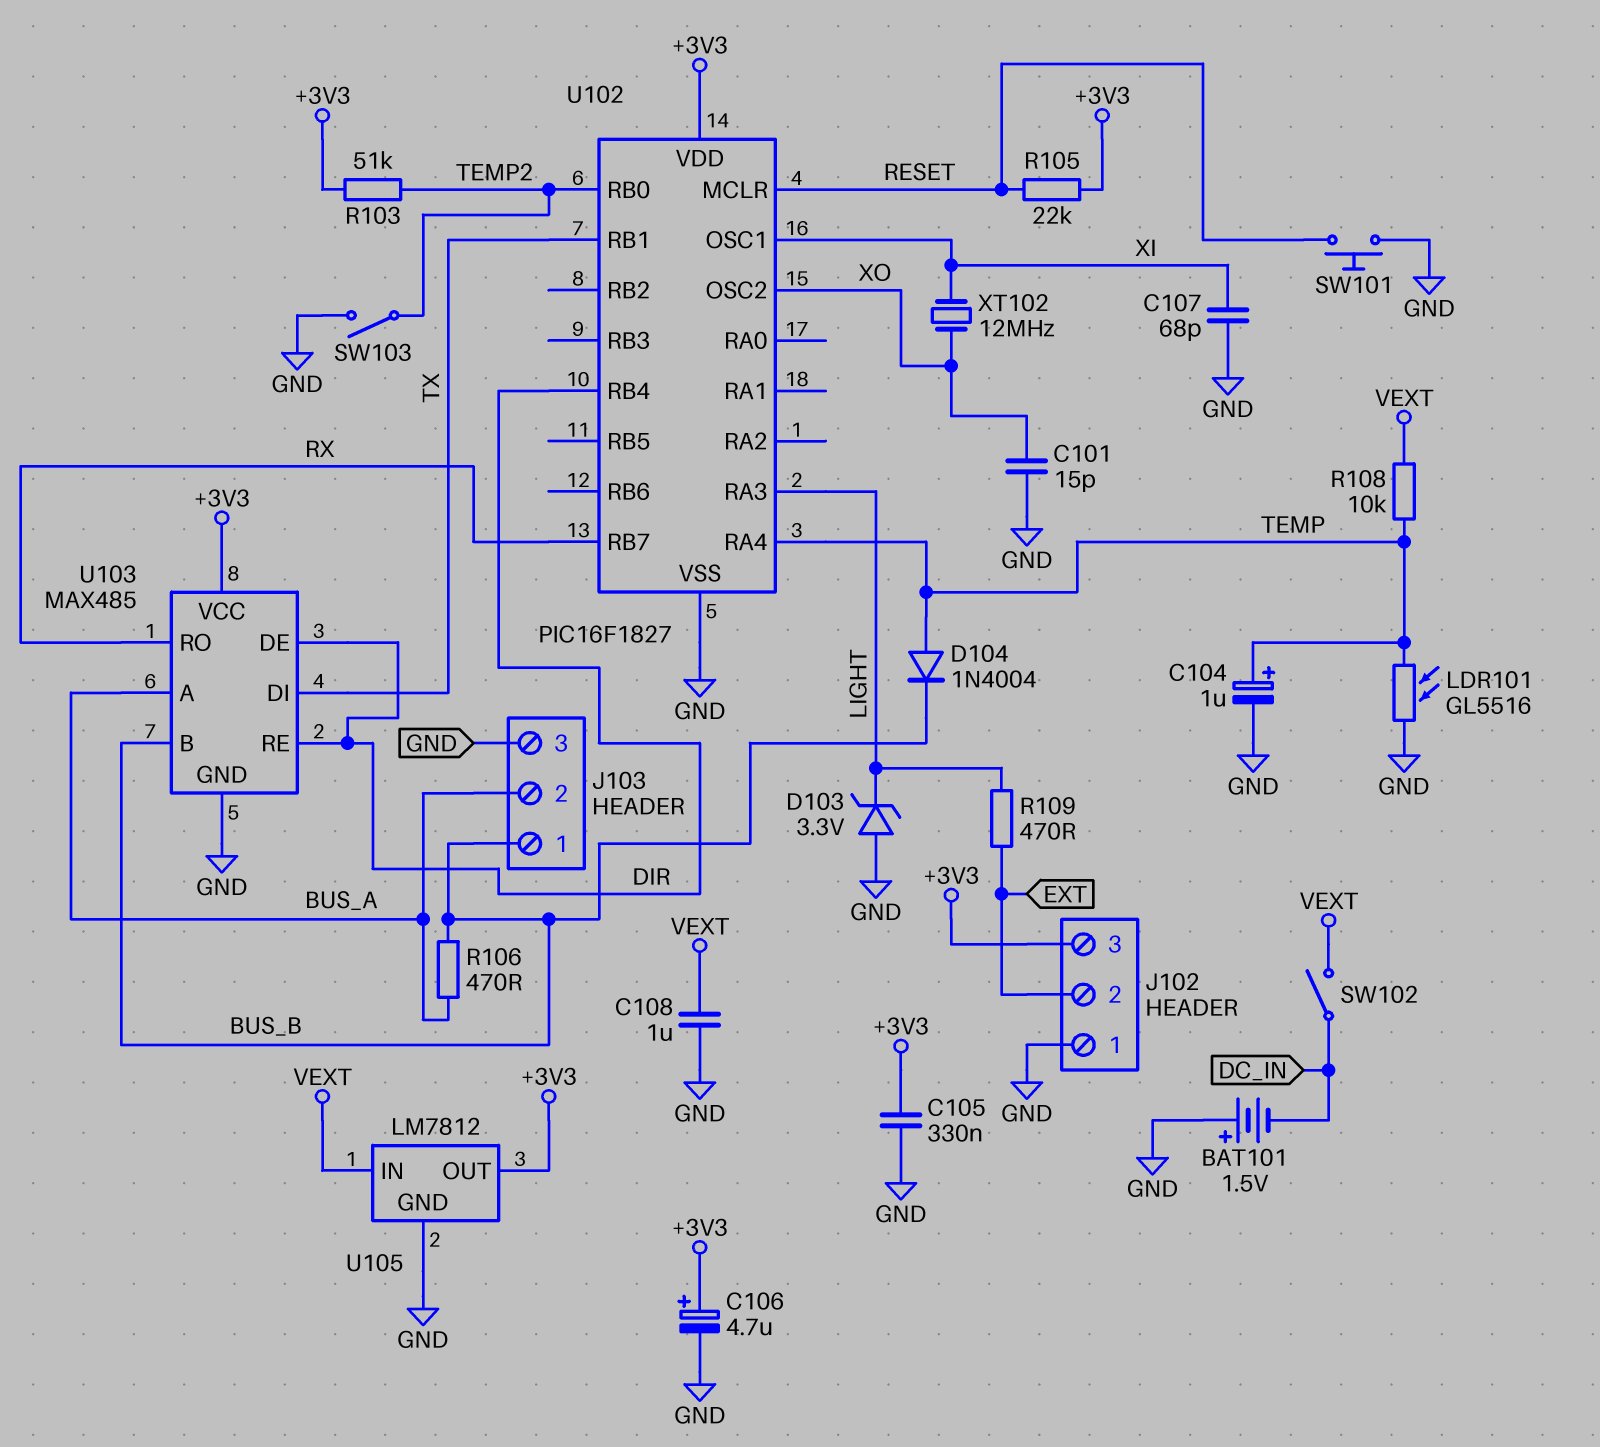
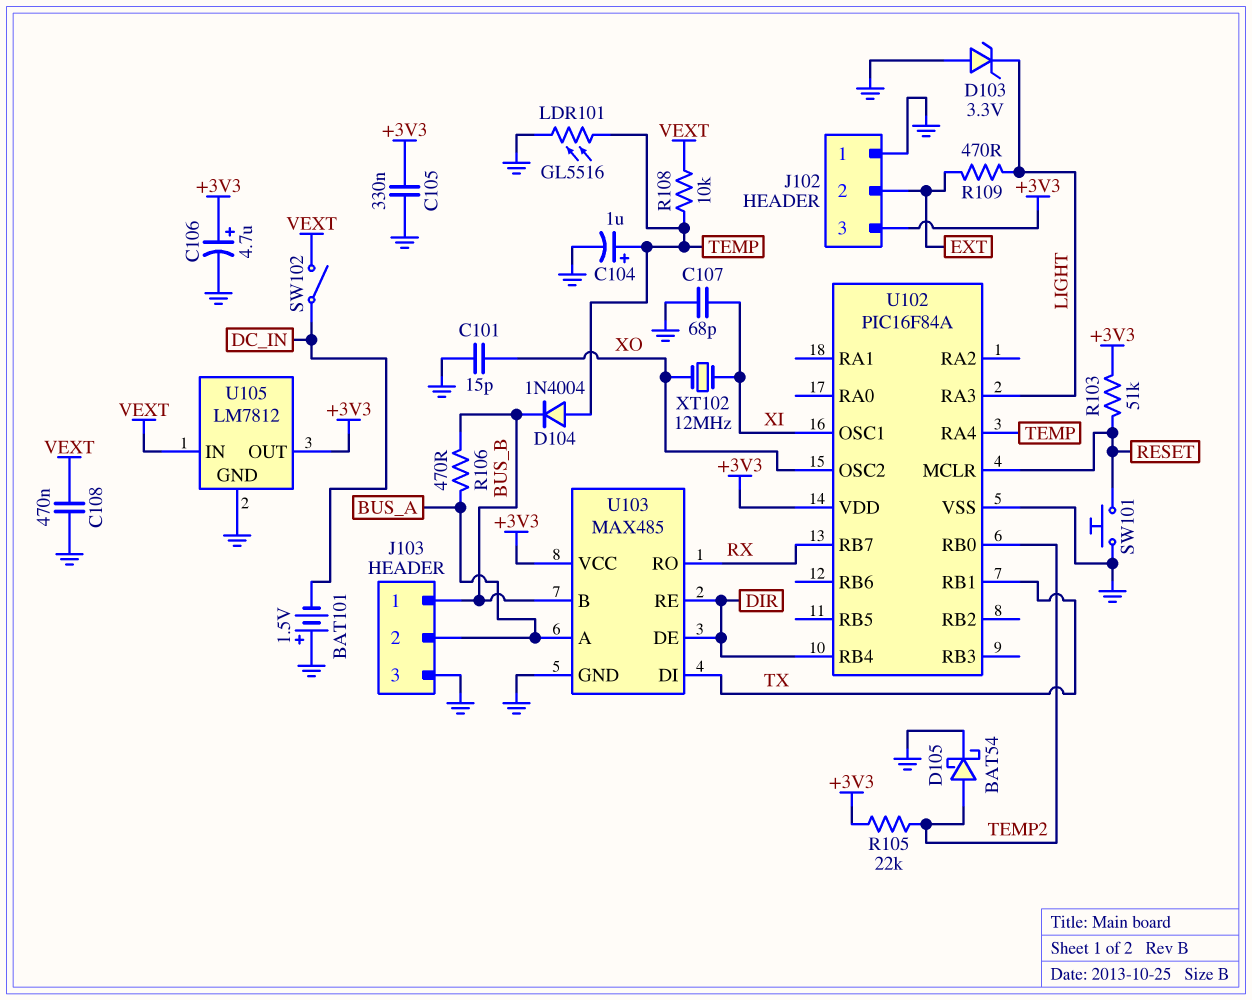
C108: 1uF (GND, VEXT) -> 470nF (GND, VEXT)
D105: none -> schottky BAT54 (A TEMP2, K GND)
R103: 51k (+3V3, TEMP2) -> 51k (+3V3, RESET)
R105: 22k (+3V3, RESET) -> 22k (+3V3, TEMP2)
SW103: switch (GND, TEMP2) -> none
U102: PIC16F1827 -> PIC16F84A

